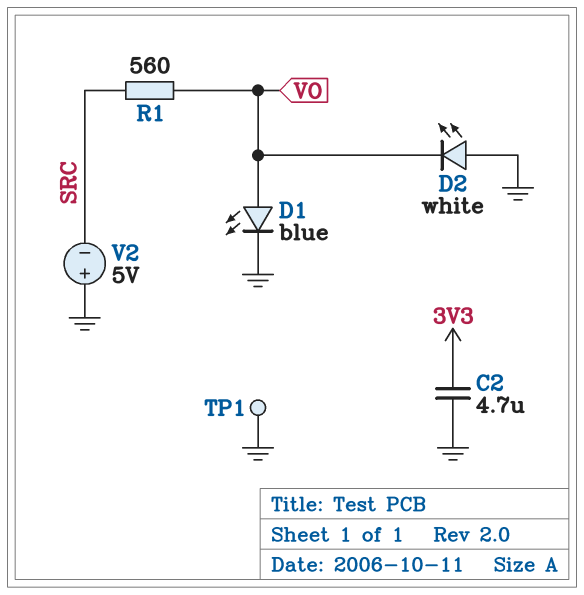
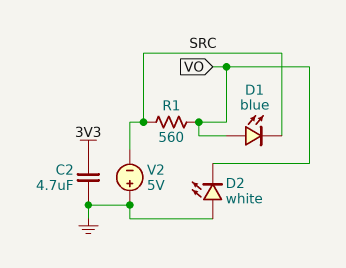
D1: LED blue (A VO, K GND) -> LED blue (A VO, K SRC)
TP1: test point (GND) -> none

